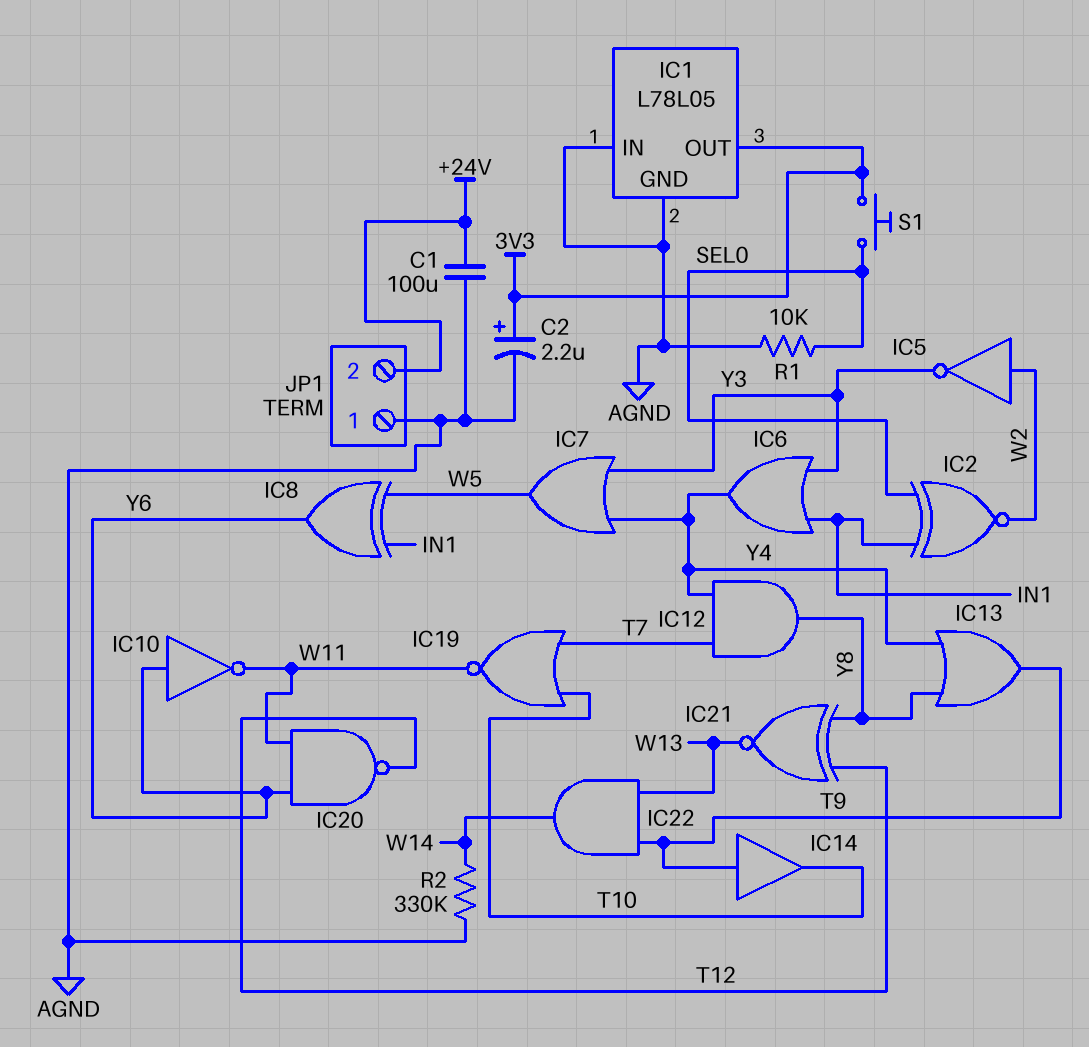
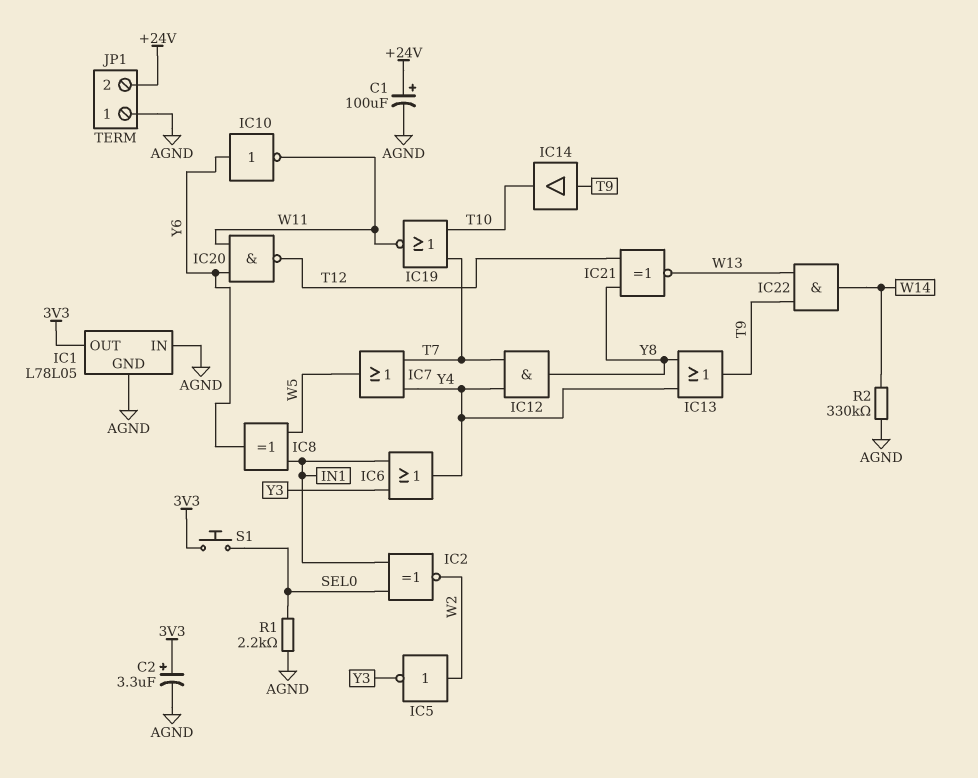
C1: 100uF (+24V, AGND) -> 100uF (plus +24V, minus AGND)
C2: 2.2uF (plus 3V3, minus AGND) -> 3.3uF (plus 3V3, minus AGND)
IC7: OR (in Y3, in Y4, out W5) -> OR (in T7, in Y4, out W5)
R1: 10k (AGND, SEL0) -> 2.2k (AGND, SEL0)

